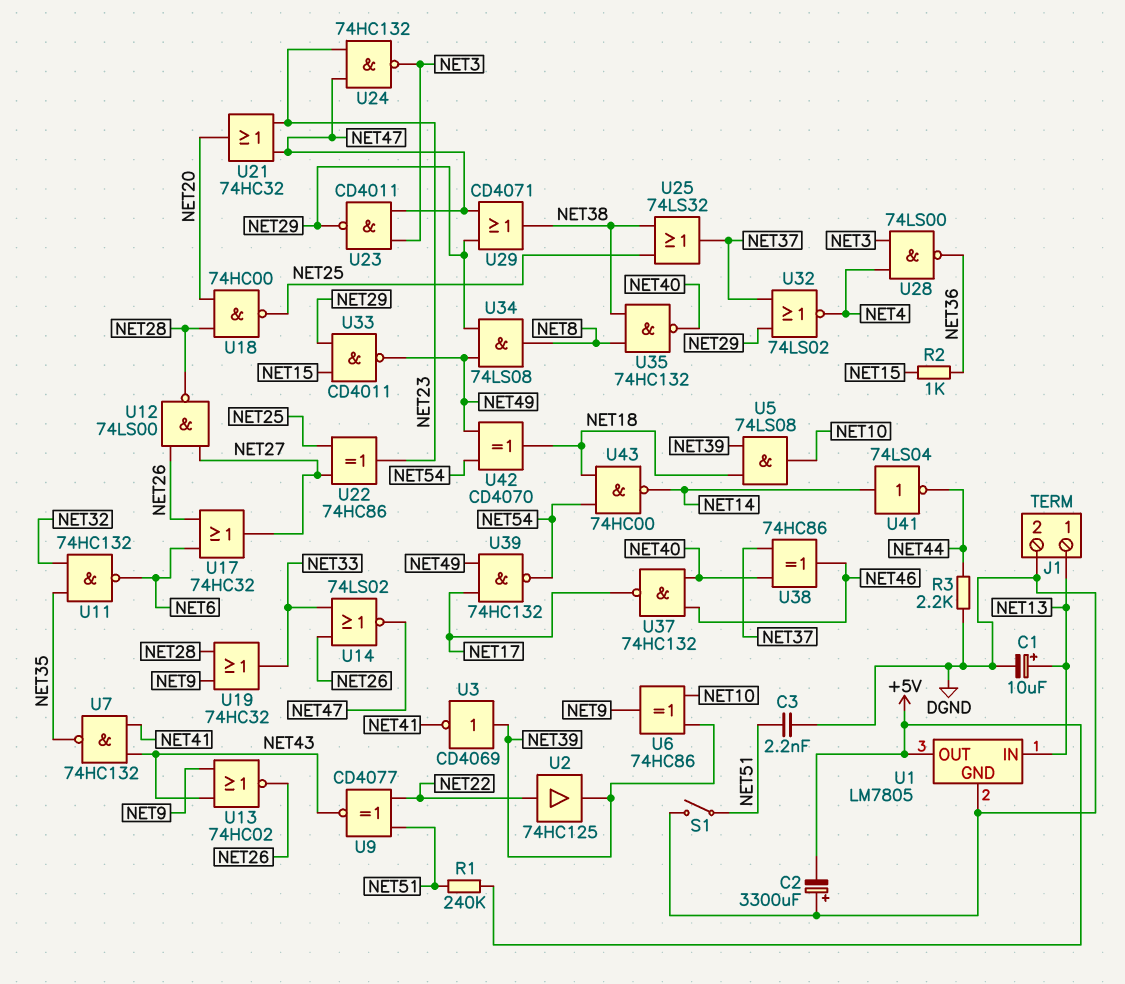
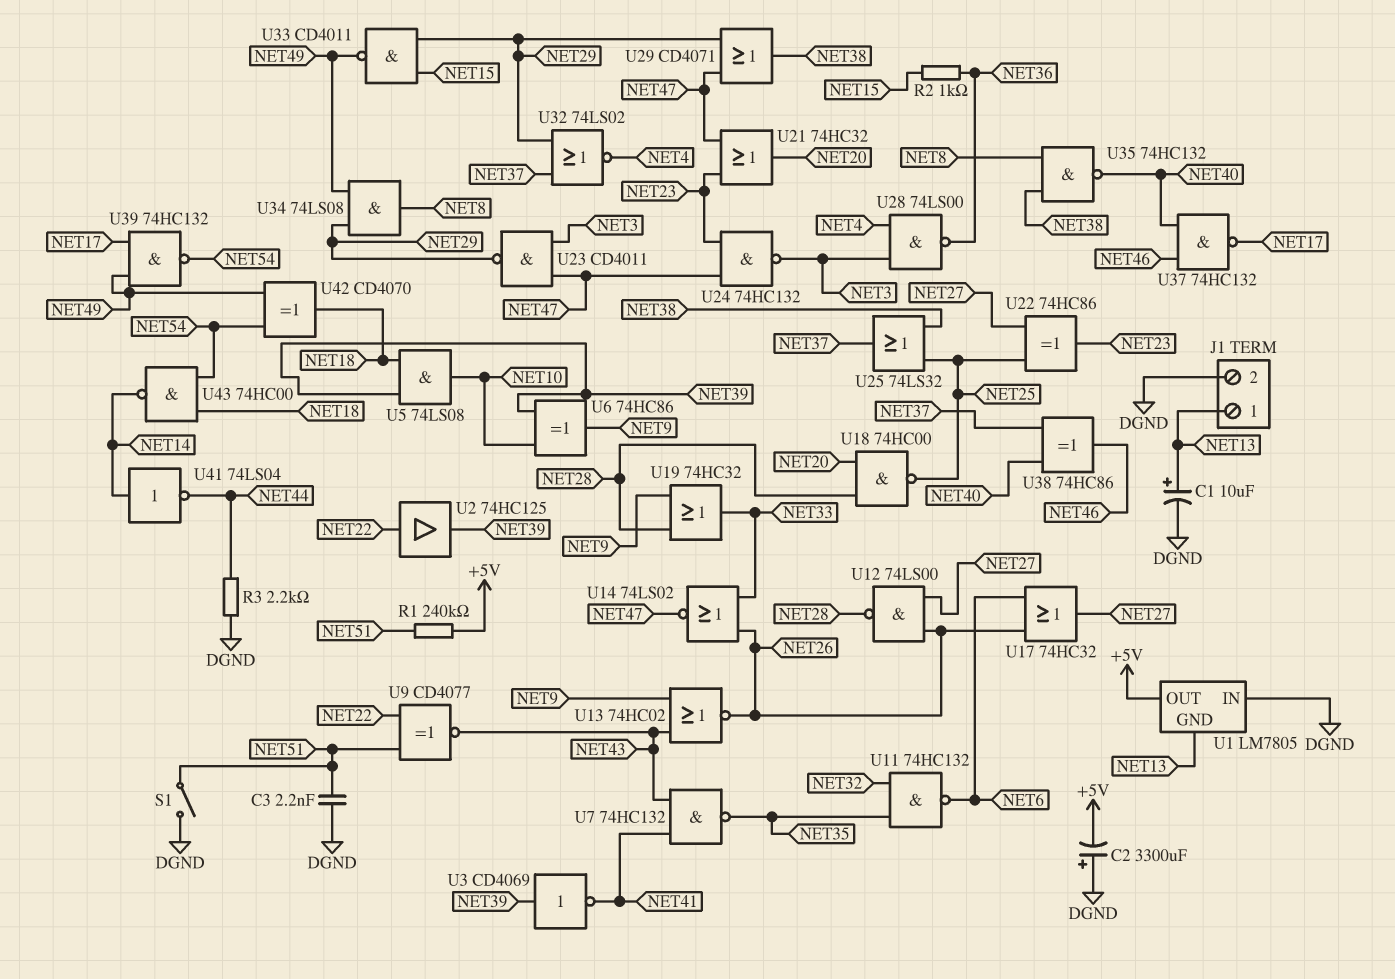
U1 pin GND: DGND -> NET13
U1 pin IN: NET13 -> DGND

